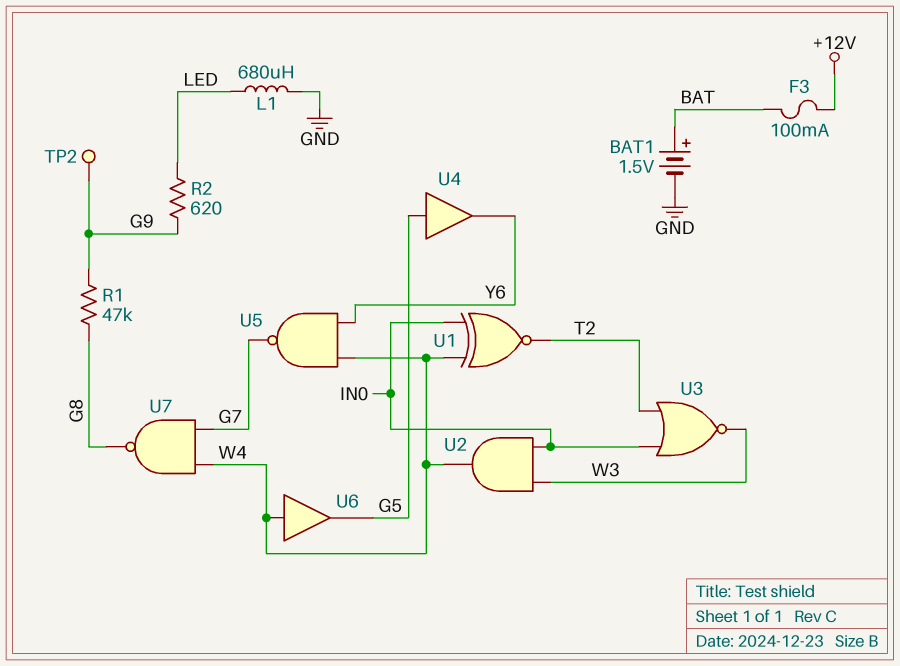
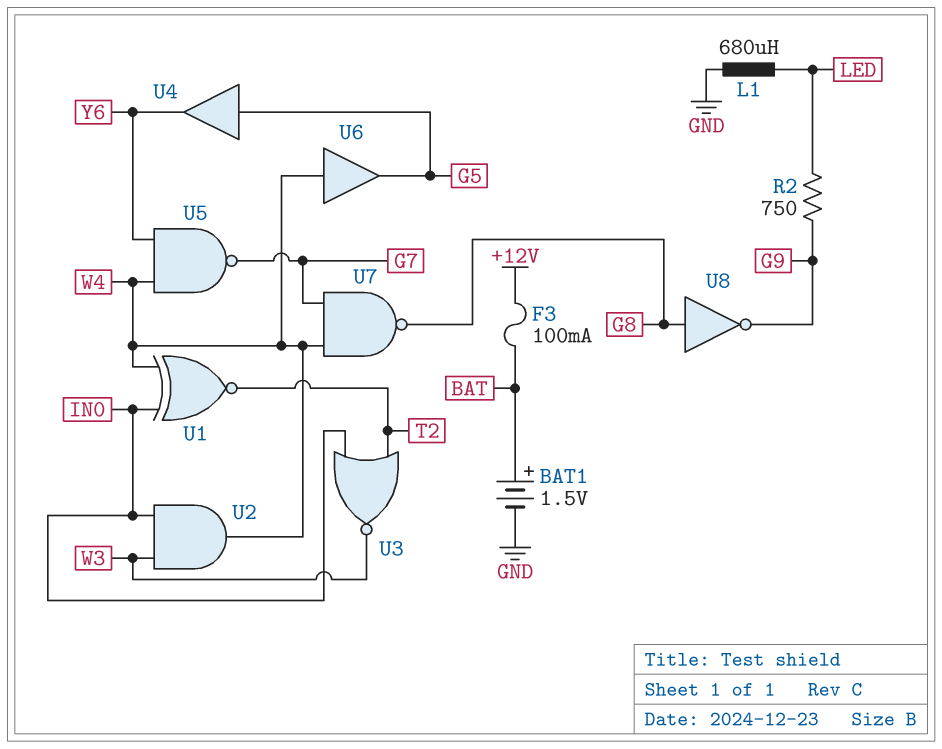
R1: 47k (G8, G9) -> none
R2: 620 (G9, LED) -> 750 (G9, LED)
TP2: test point (G9) -> none
U8: none -> NOT (in G8, out G9)

